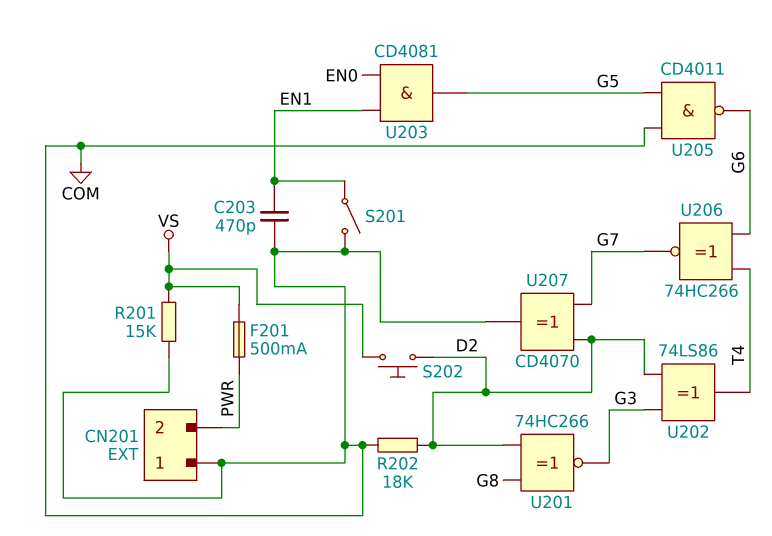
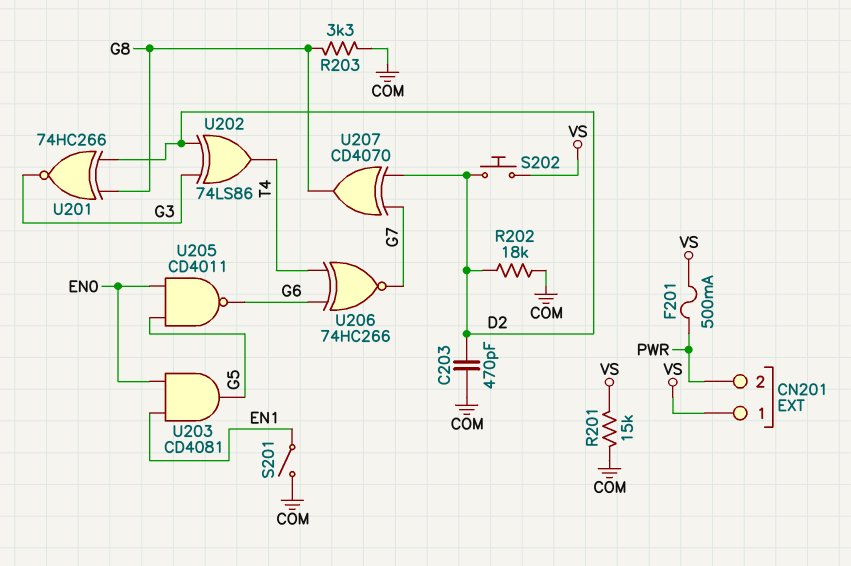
C203: 470pF (COM, EN1) -> 470pF (COM, D2)
CN201 pin 1: COM -> VS
R203: none -> 3.3k (COM, G8)
U205: NAND CD4011 (in COM, in G5, out G6) -> NAND CD4011 (in EN0, in G5, out G6)
U207: XOR CD4070 (in D2, in G7, out COM) -> XOR CD4070 (in D2, in G7, out G8)

